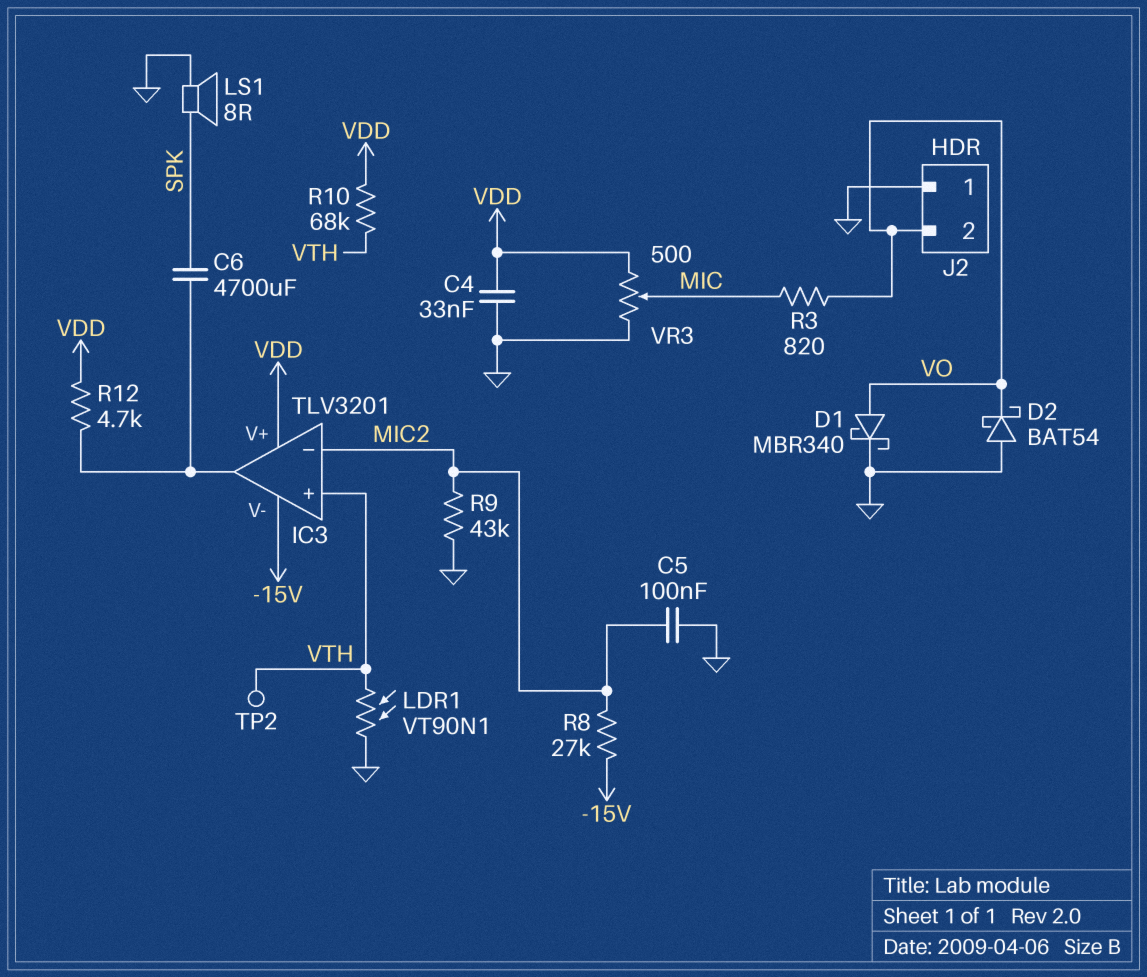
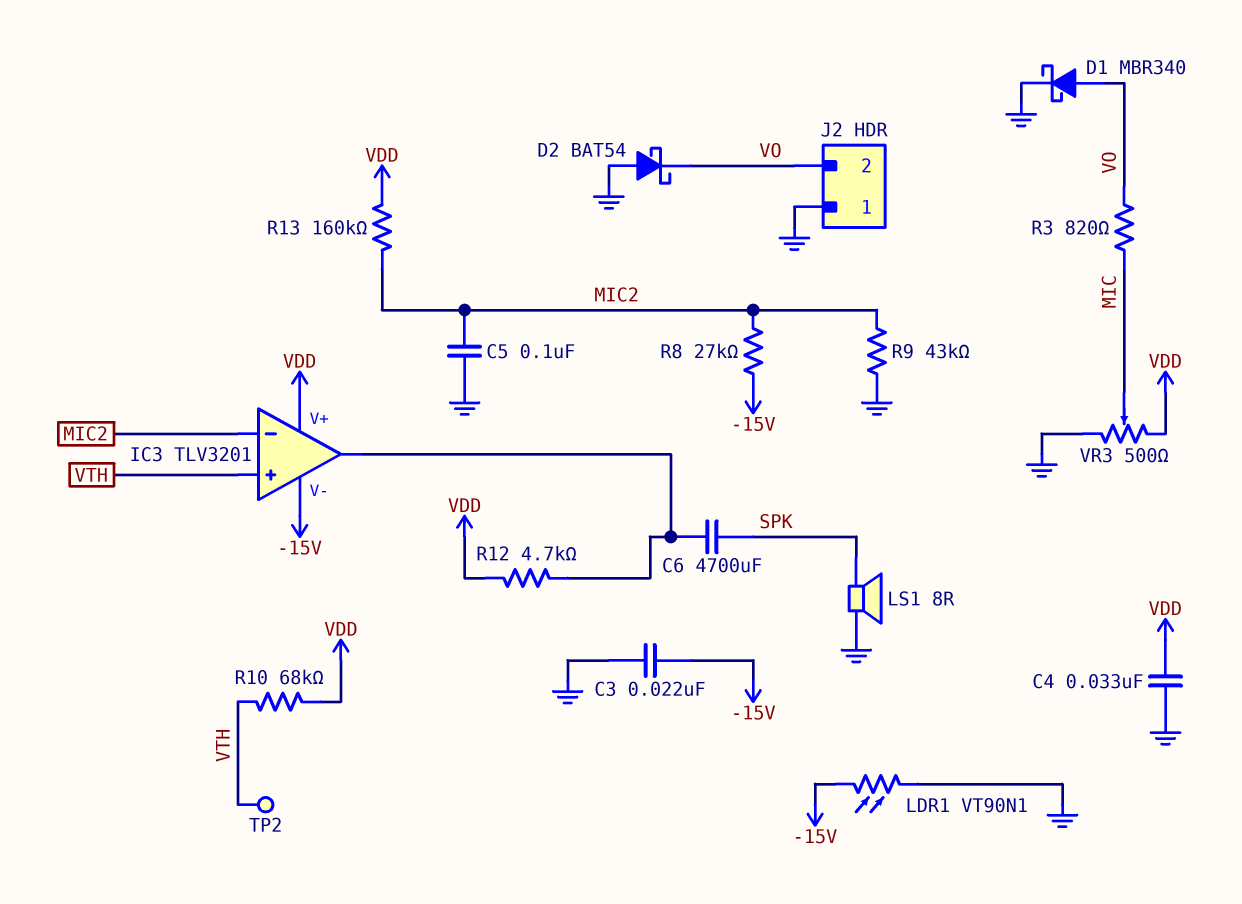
C3: none -> 22nF (-15V, GND)
LDR1: VT90N1 (GND, VTH) -> VT90N1 (-15V, GND)
R13: none -> 160k (MIC2, VDD)

